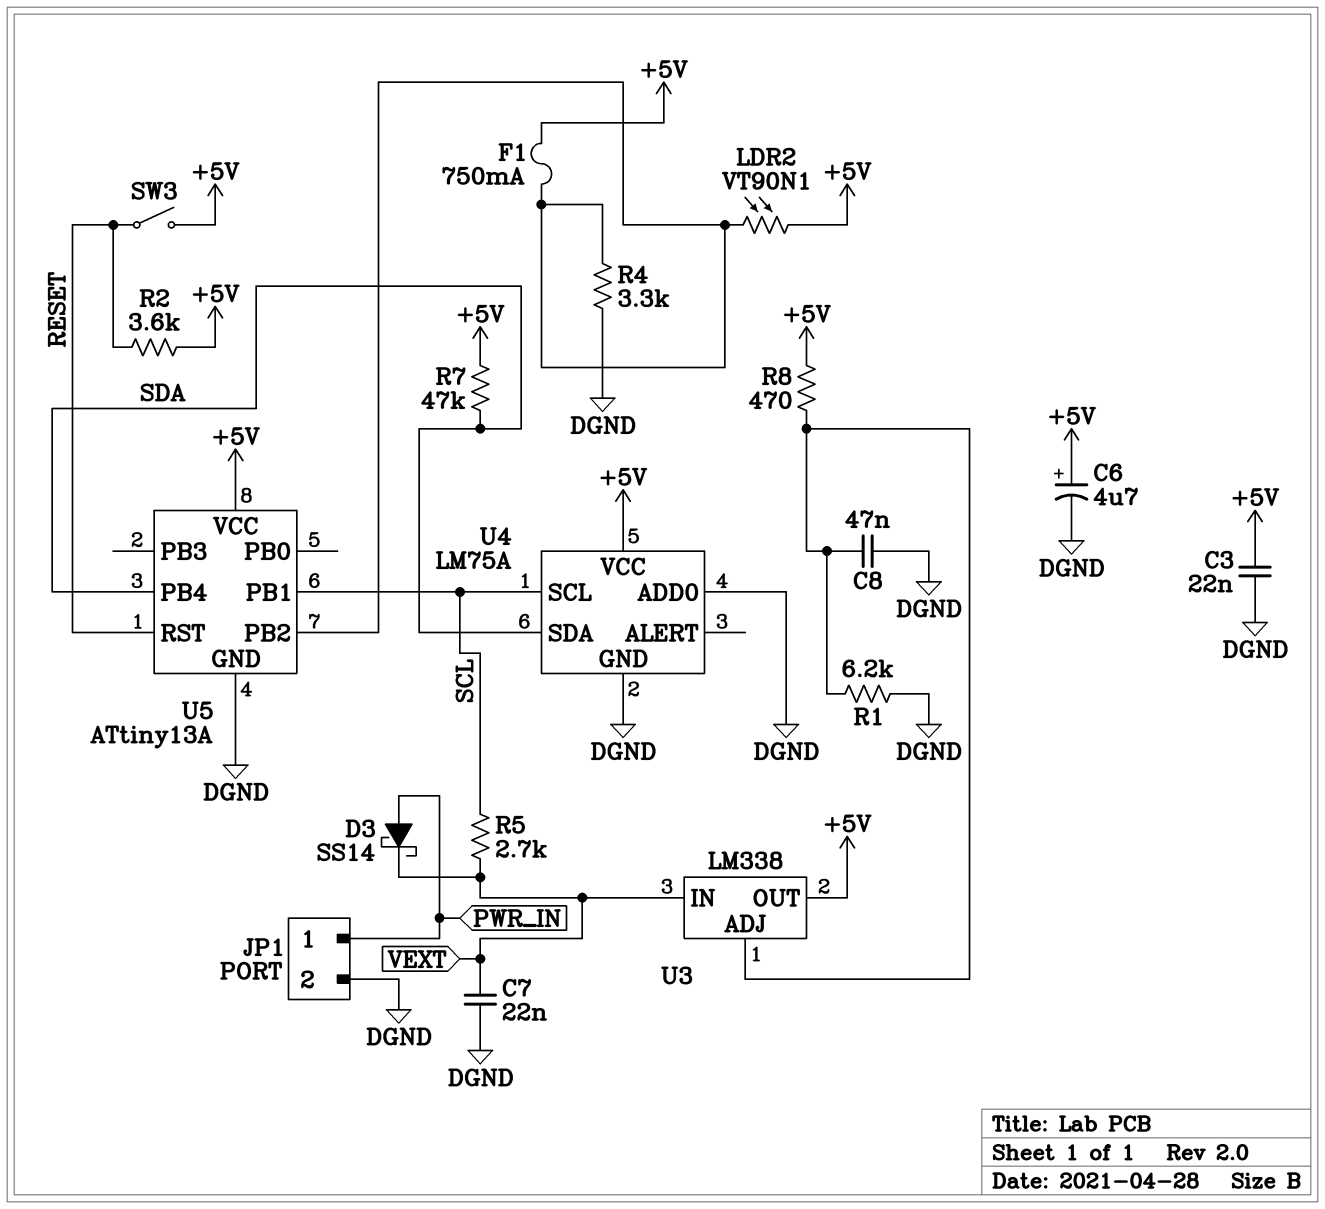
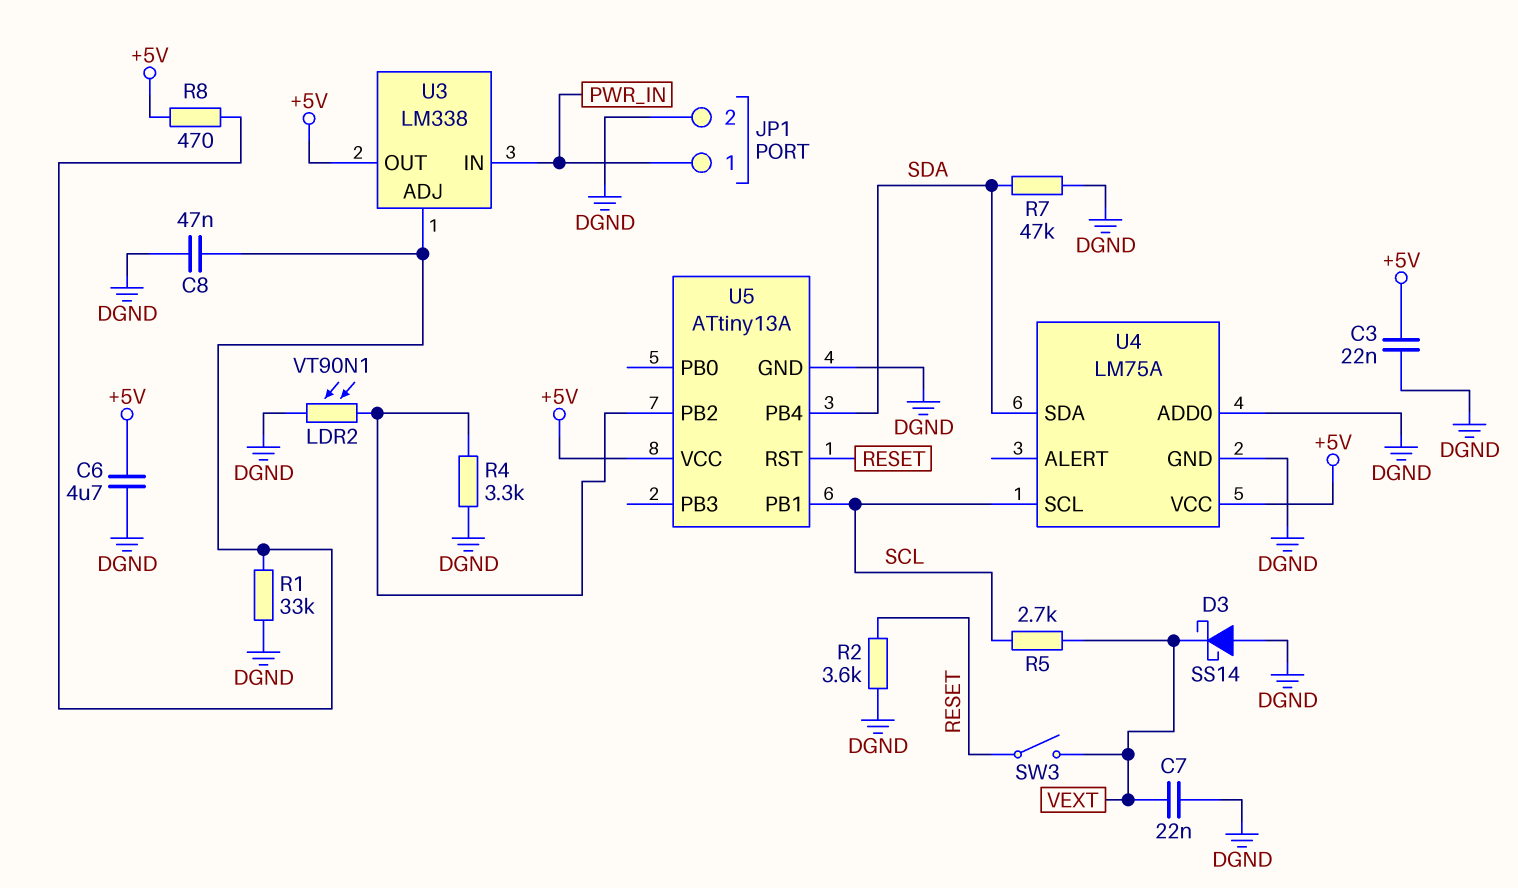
C6: 4.7uF (plus +5V, minus DGND) -> 4.7uF (+5V, DGND)
D3: schottky SS14 (A PWR_IN, K VEXT) -> schottky SS14 (A DGND, K VEXT)
F1: 750mA (+5V, U5/PB2) -> none
LDR2: VT90N1 (+5V, U5/PB2) -> VT90N1 (DGND, U5/PB2)
R1: 6.2k (DGND, U3/ADJ) -> 33k (DGND, U3/ADJ)
R2: 3.6k (+5V, RESET) -> 3.6k (DGND, RESET)
R7: 47k (+5V, SDA) -> 47k (DGND, SDA)
SW3: switch (+5V, RESET) -> switch (RESET, VEXT)
U3 pin IN: VEXT -> PWR_IN

